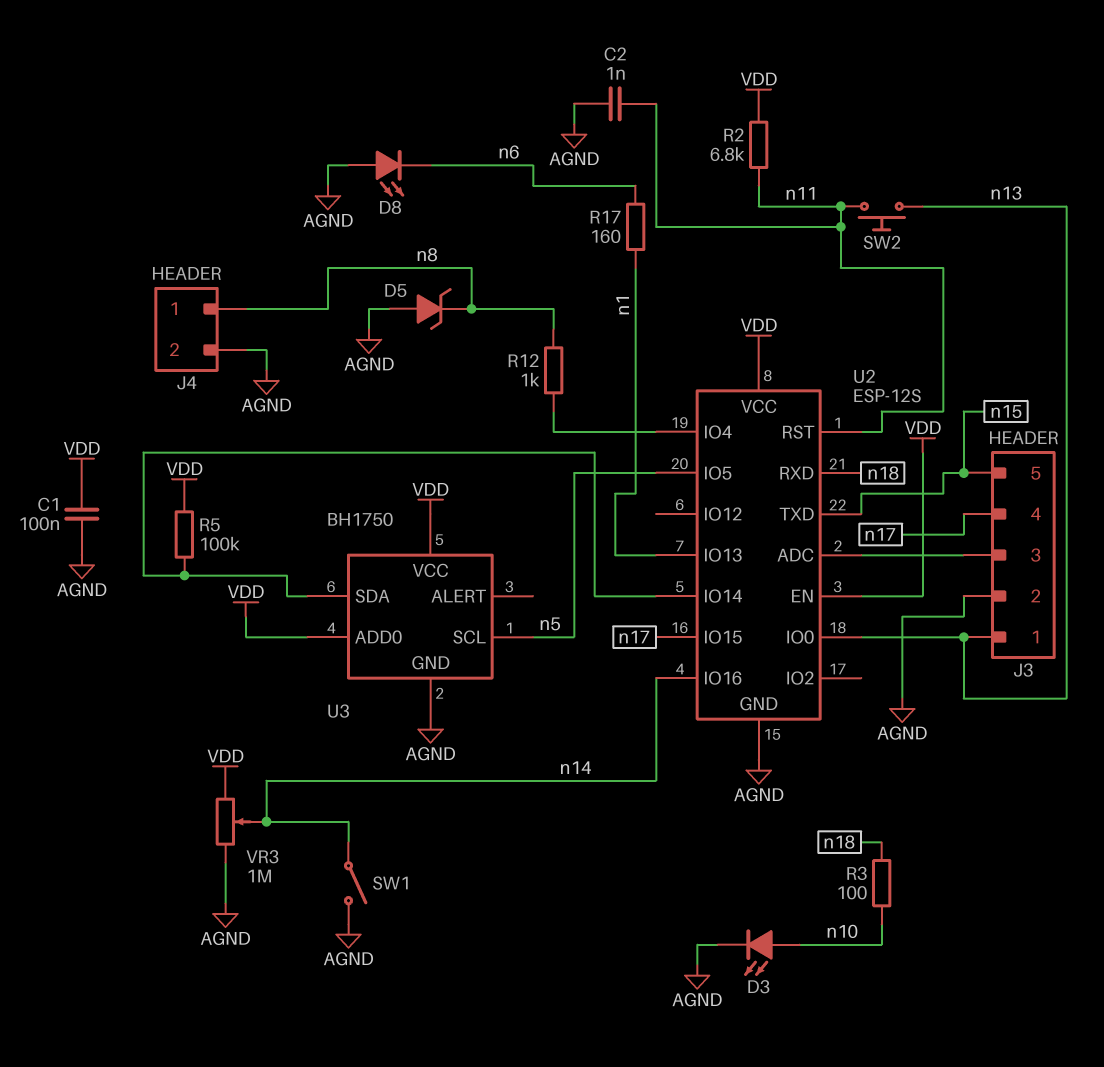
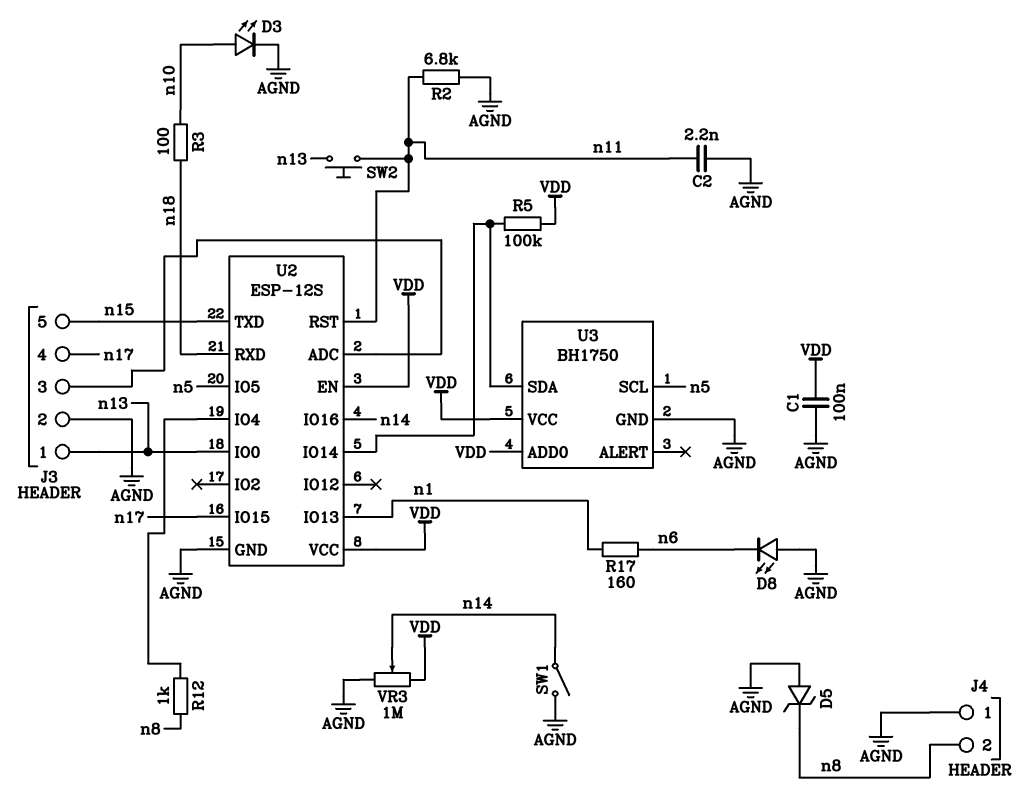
C2: 1nF (AGND, n11) -> 2.2nF (AGND, n11)
J4 pin 1: n8 -> AGND
J4 pin 2: AGND -> n8
R2: 6.8k (VDD, n11) -> 6.8k (AGND, n11)

